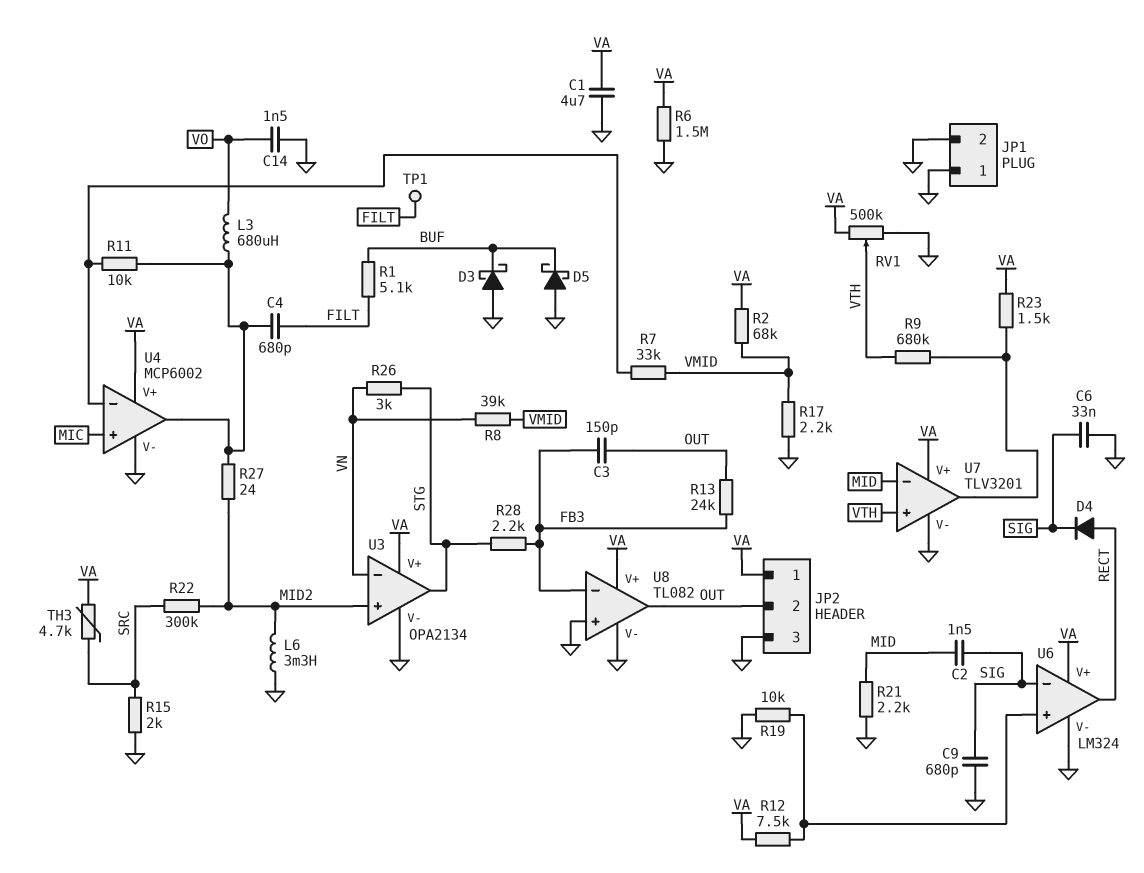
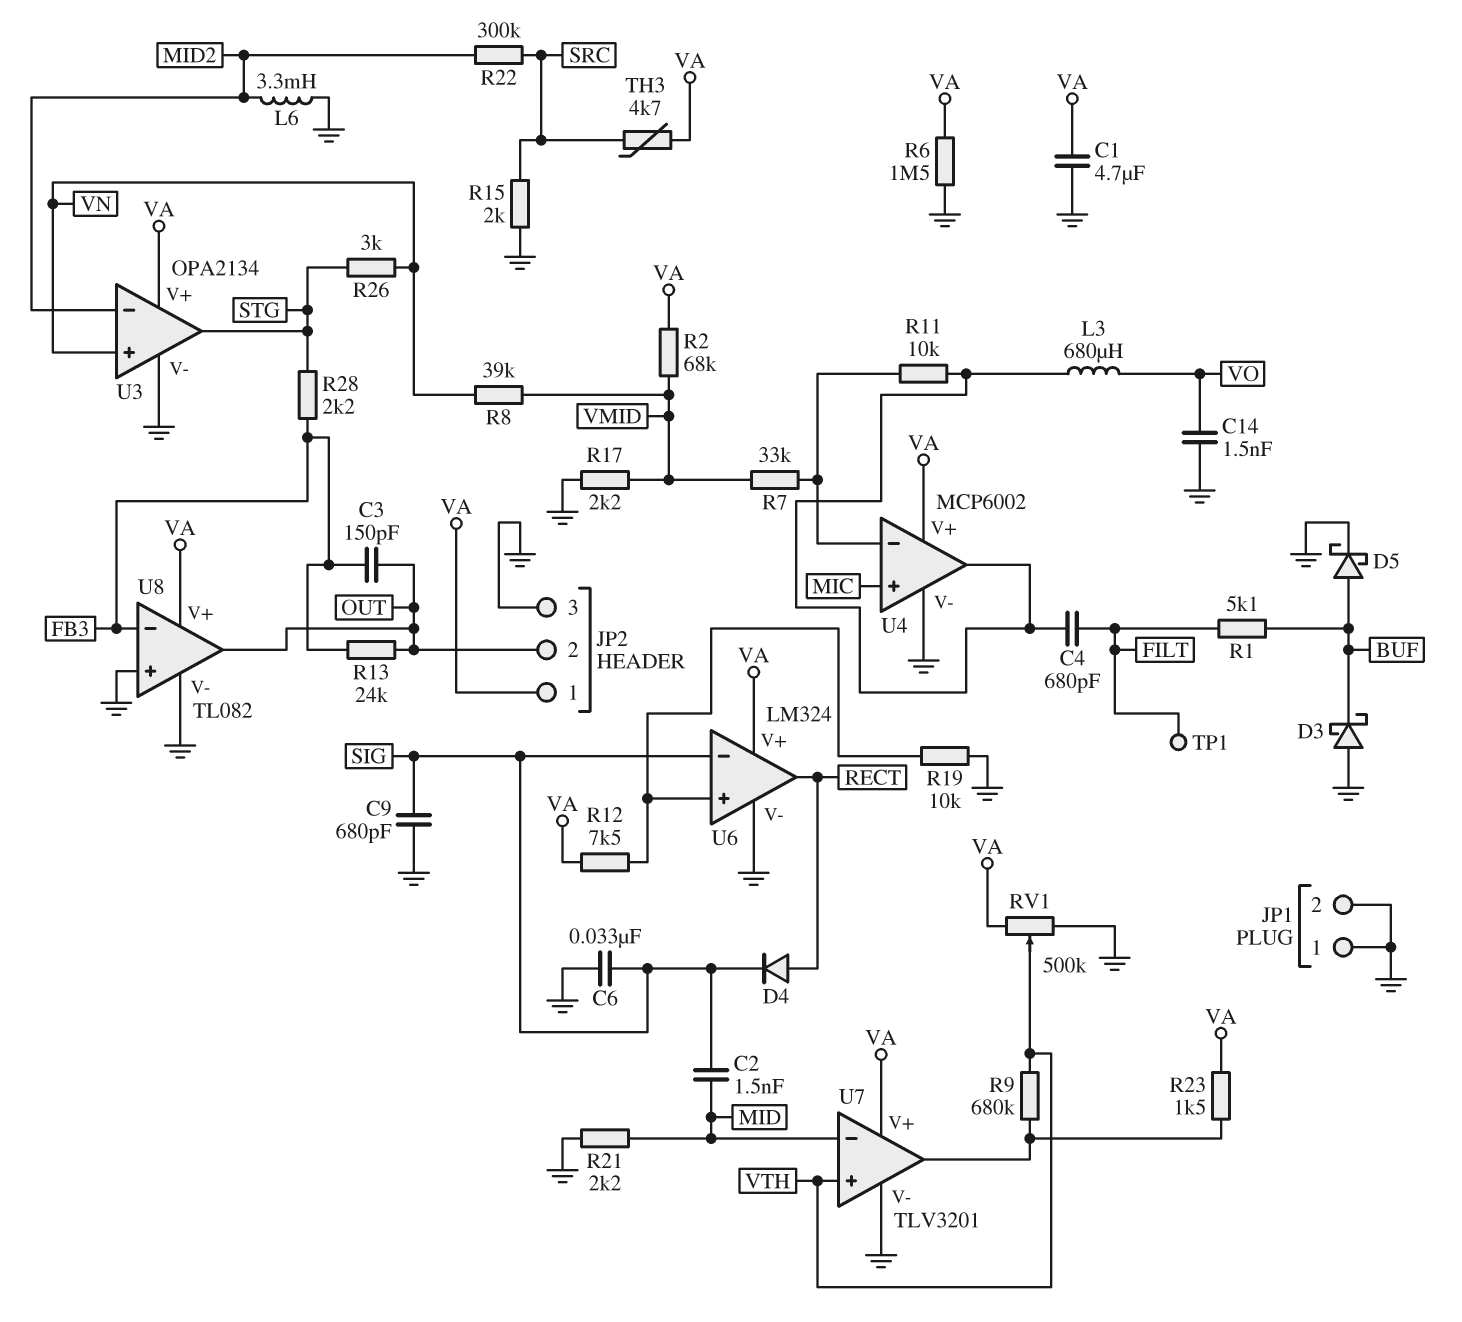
D5: schottky (A GND, K BUF) -> schottky (A BUF, K GND)
R27: 24 (MID2, U4/out) -> none
U3 pin in+: MID2 -> VN
U3 pin in-: VN -> MID2

